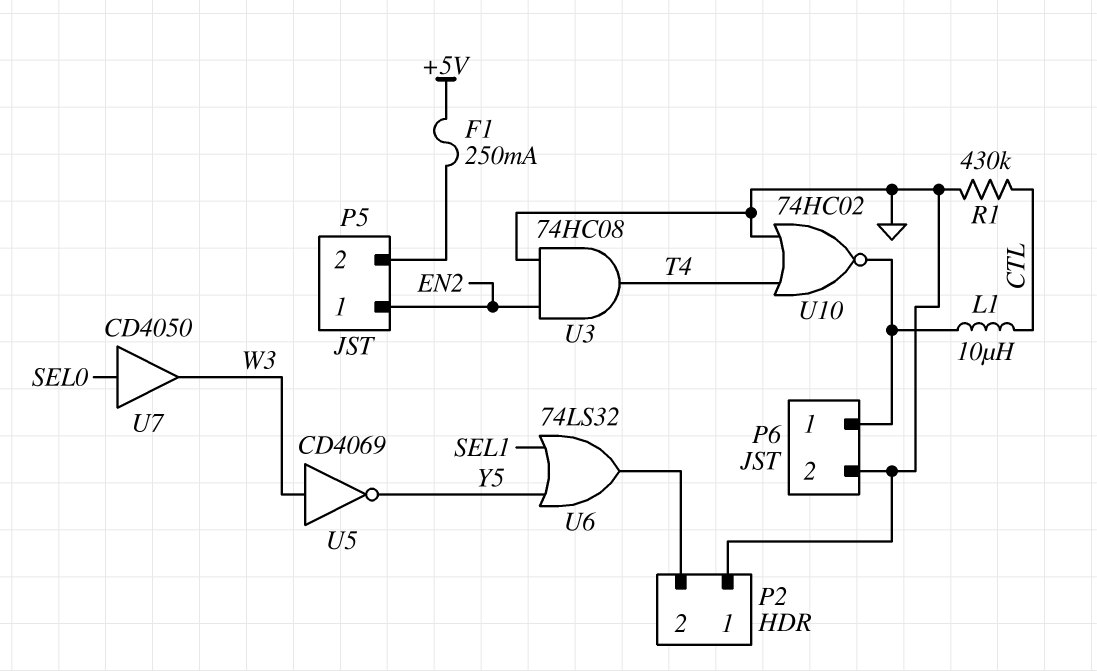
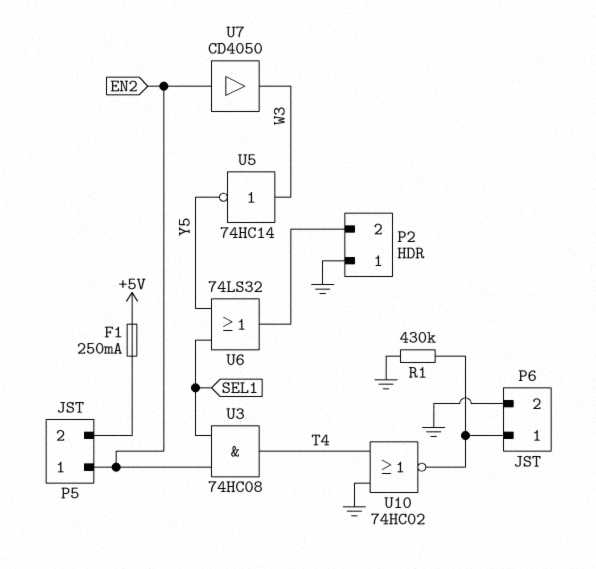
L1: 10uH (CTL, P6/1) -> none
R1: 430k (CTL, GND) -> 430k (GND, P6/1)
U3: AND 74HC08 (in EN2, in GND, out T4) -> AND 74HC08 (in EN2, in SEL1, out T4)
U5: NOT CD4069 (in W3, out Y5) -> NOT 74HC14 (in W3, out Y5)
U7: buffer CD4050 (in SEL0, out W3) -> buffer CD4050 (in EN2, out W3)

